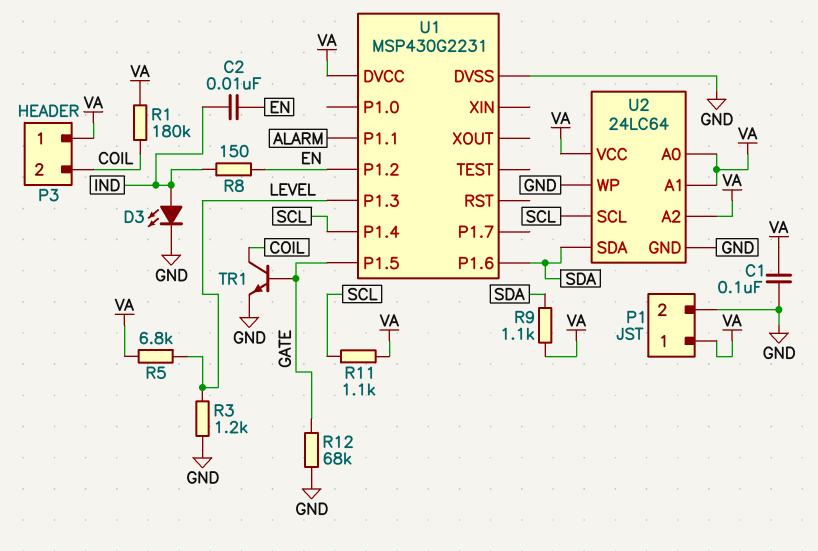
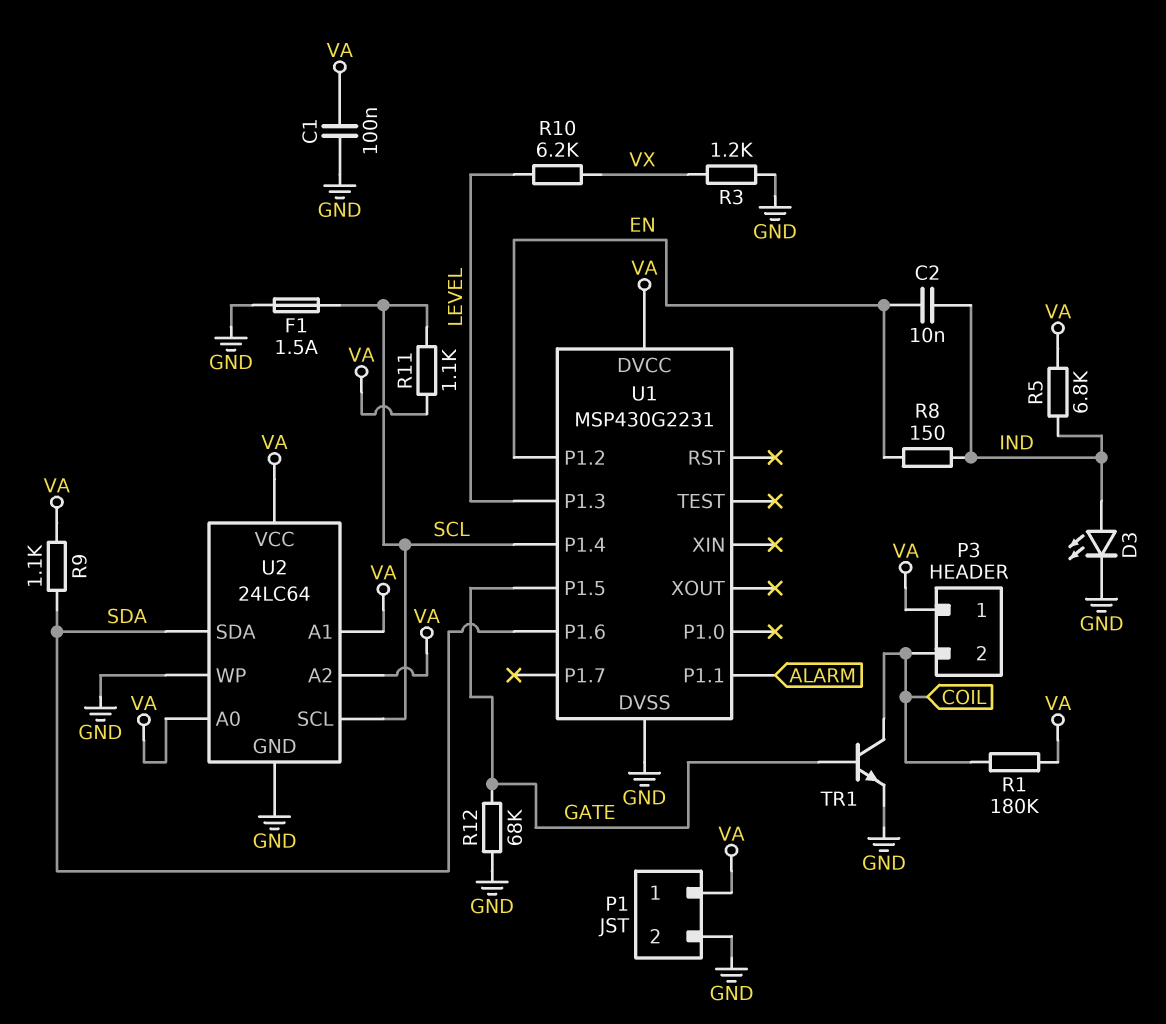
F1: none -> 1.5A (GND, SCL)
R3: 1.2k (GND, LEVEL) -> 1.2k (GND, VX)
R5: 6.8k (LEVEL, VA) -> 6.8k (IND, VA)
R10: none -> 6.2k (LEVEL, VX)

